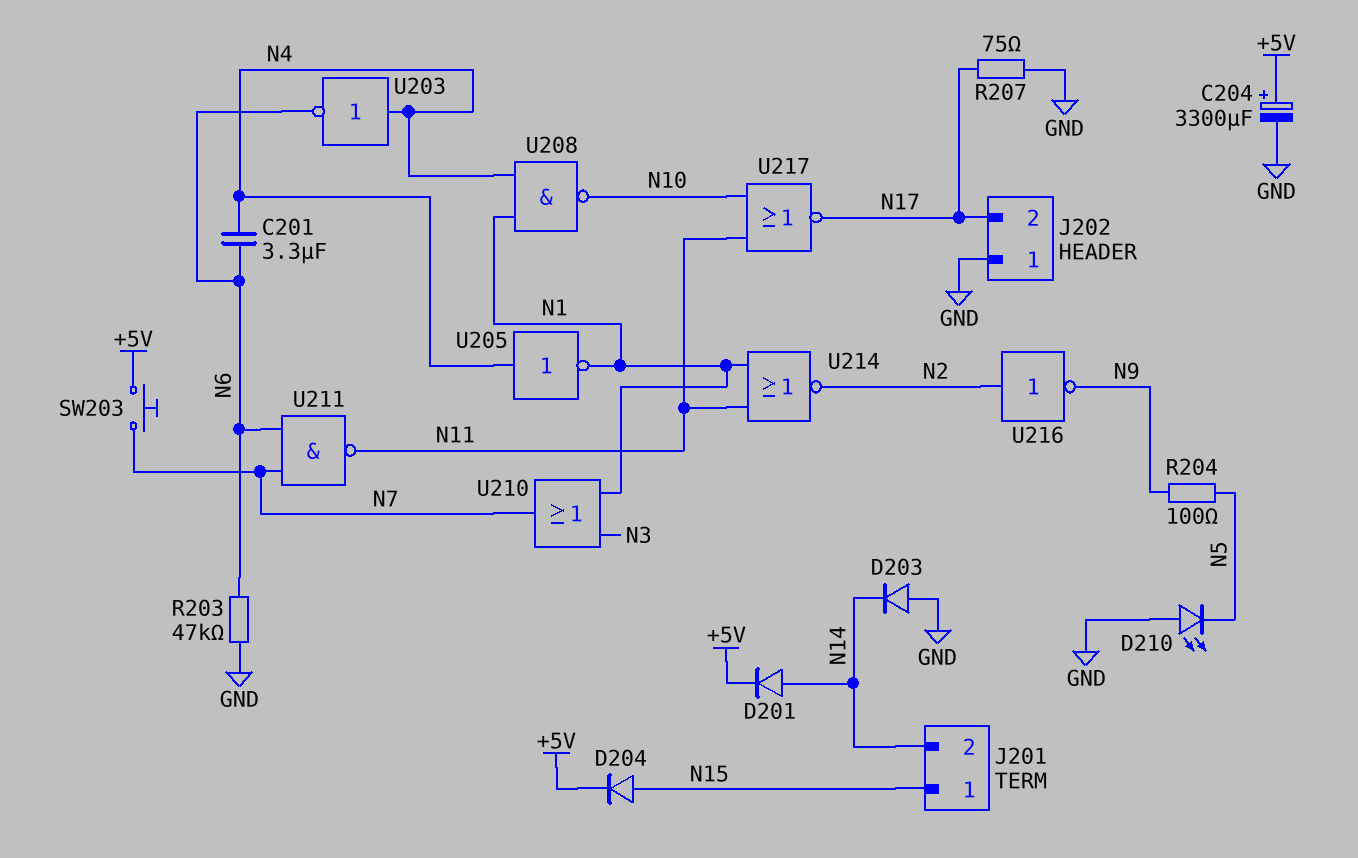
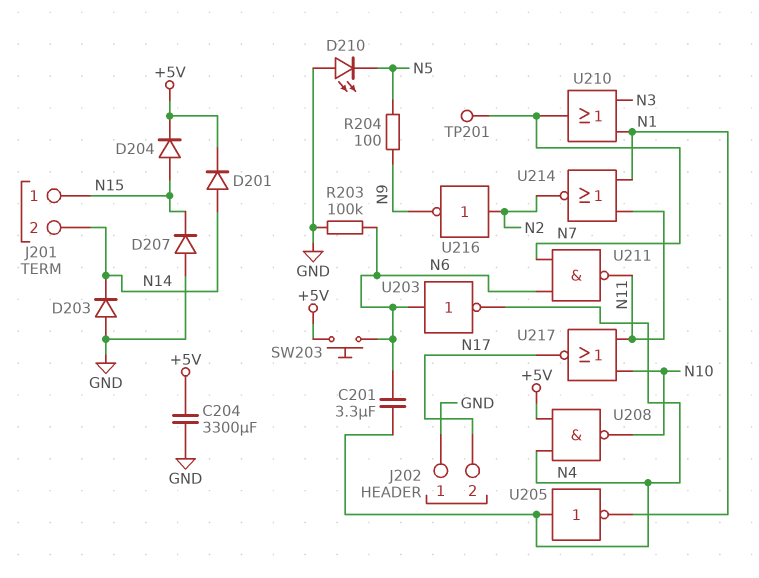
C204: 3300uF (plus +5V, minus GND) -> 3300uF (+5V, GND)
D207: none -> diode (A GND, K N15)
R203: 47k (GND, N6) -> 100k (GND, N6)
R207: 75 (GND, N17) -> none
SW203: button (+5V, N7) -> button (+5V, N6)
TP201: none -> test point (N7)
U203: NOT (in N4, out N6) -> NOT (in N6, out N4)
U208: NAND (in N1, in N4, out N10) -> NAND (in +5V, in N4, out N10)

